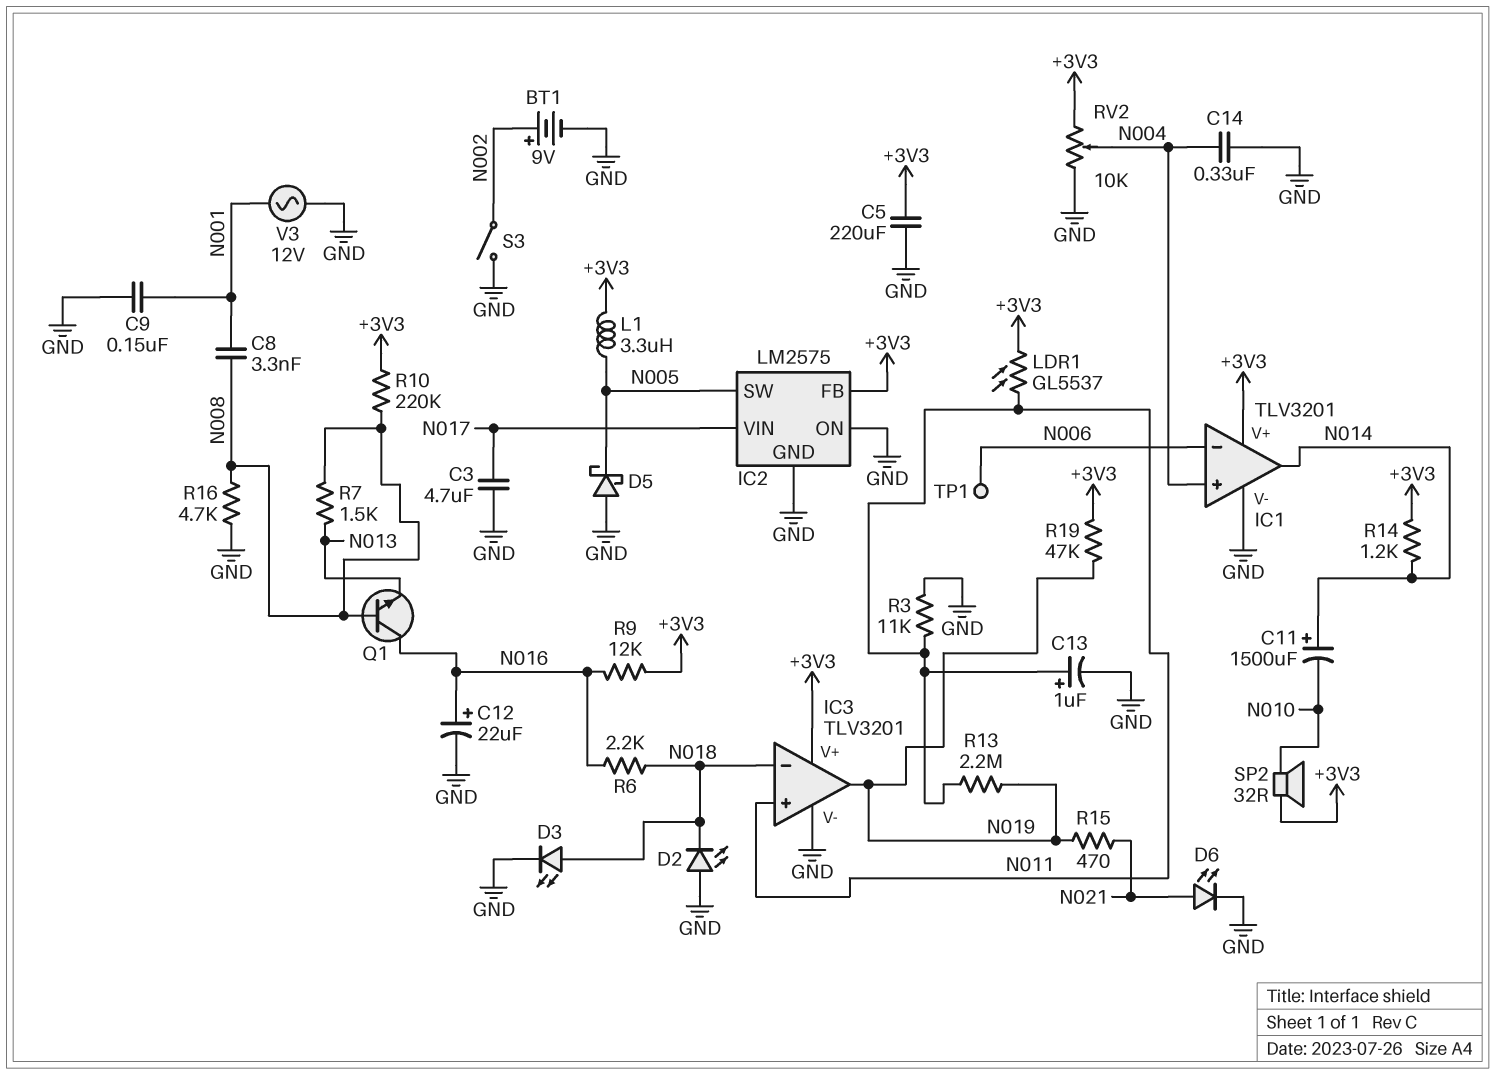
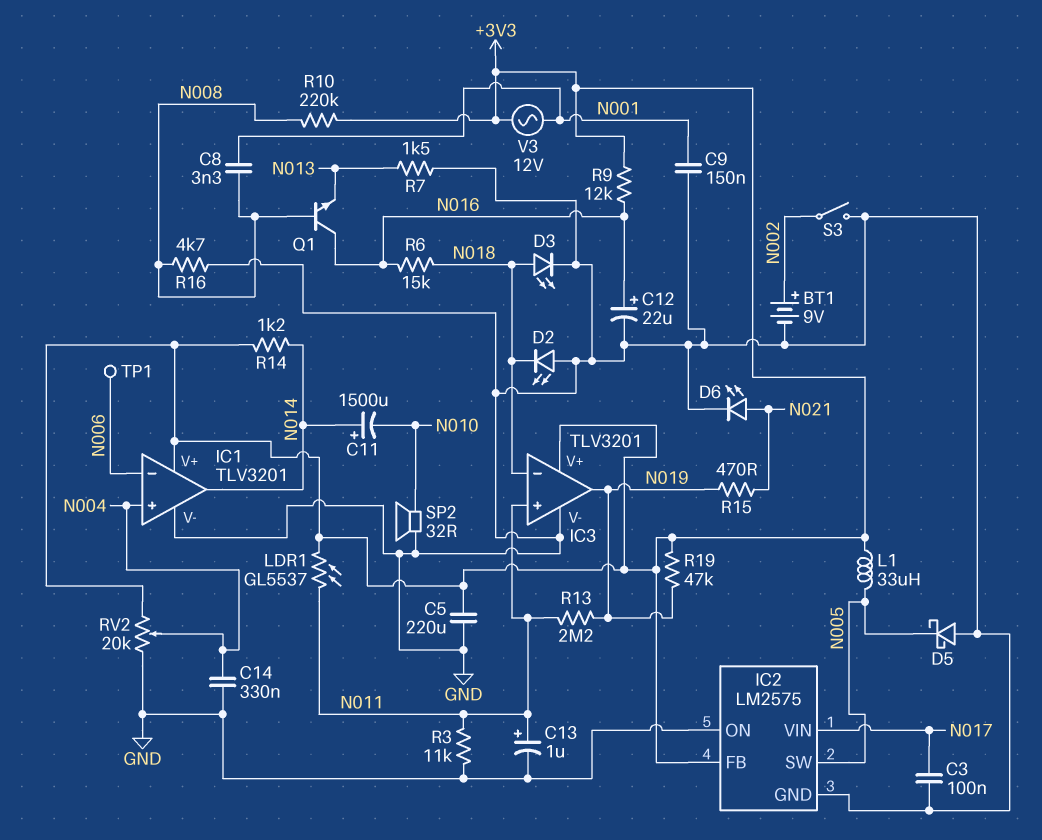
C3: 4.7uF (GND, N017) -> 100nF (GND, N017)
L1: 3.3uH (+3V3, N005) -> 33uH (+3V3, N005)
R6: 2.2k (N016, N018) -> 15k (N016, N018)
R7: 1.5k (N008, N013) -> 1.5k (GND, N013)
RV2: 10k (+3V3, GND, wiper N004) -> 20k (+3V3, GND, wiper N004)
SP2: speaker 32R (+3V3, N010) -> speaker 32R (GND, N010)
V3: AC 12V (GND, N001) -> AC 12V (+3V3, N001)

